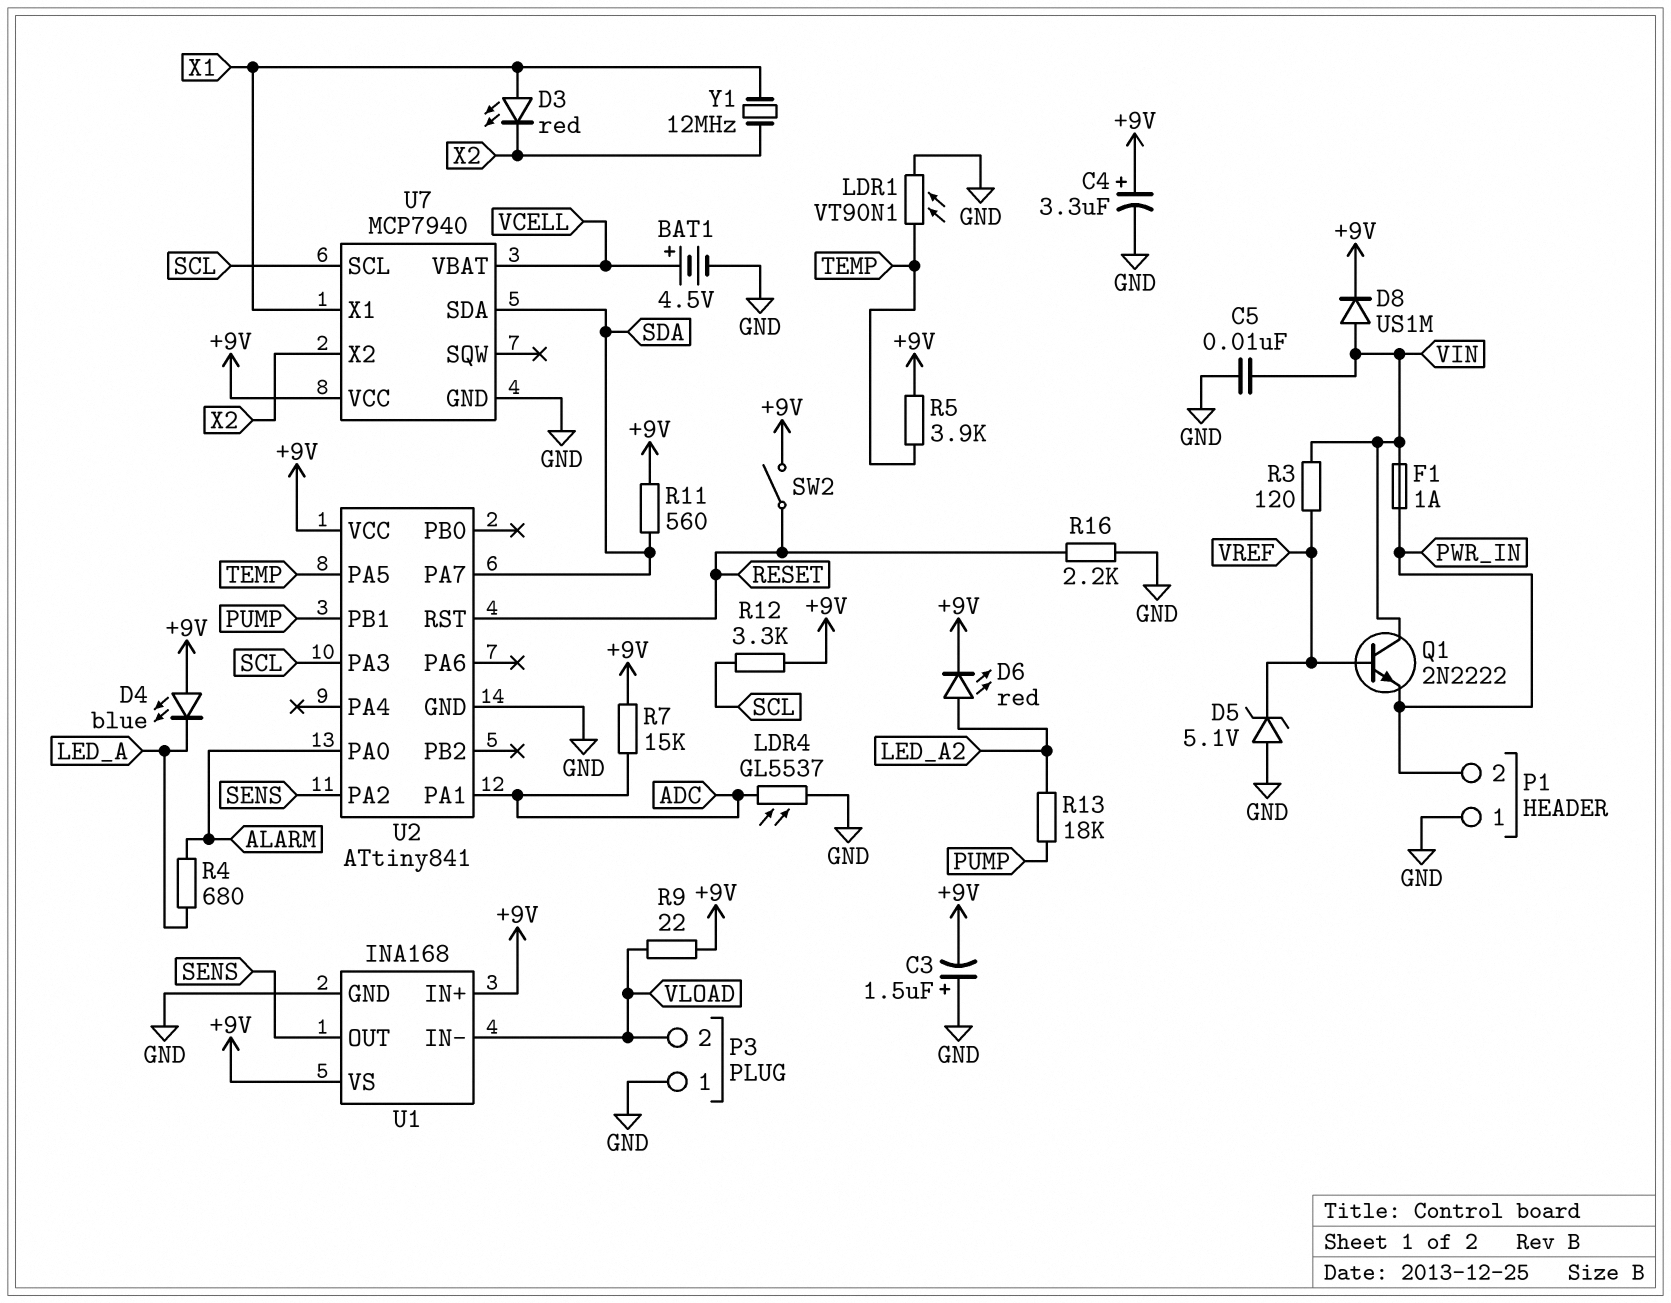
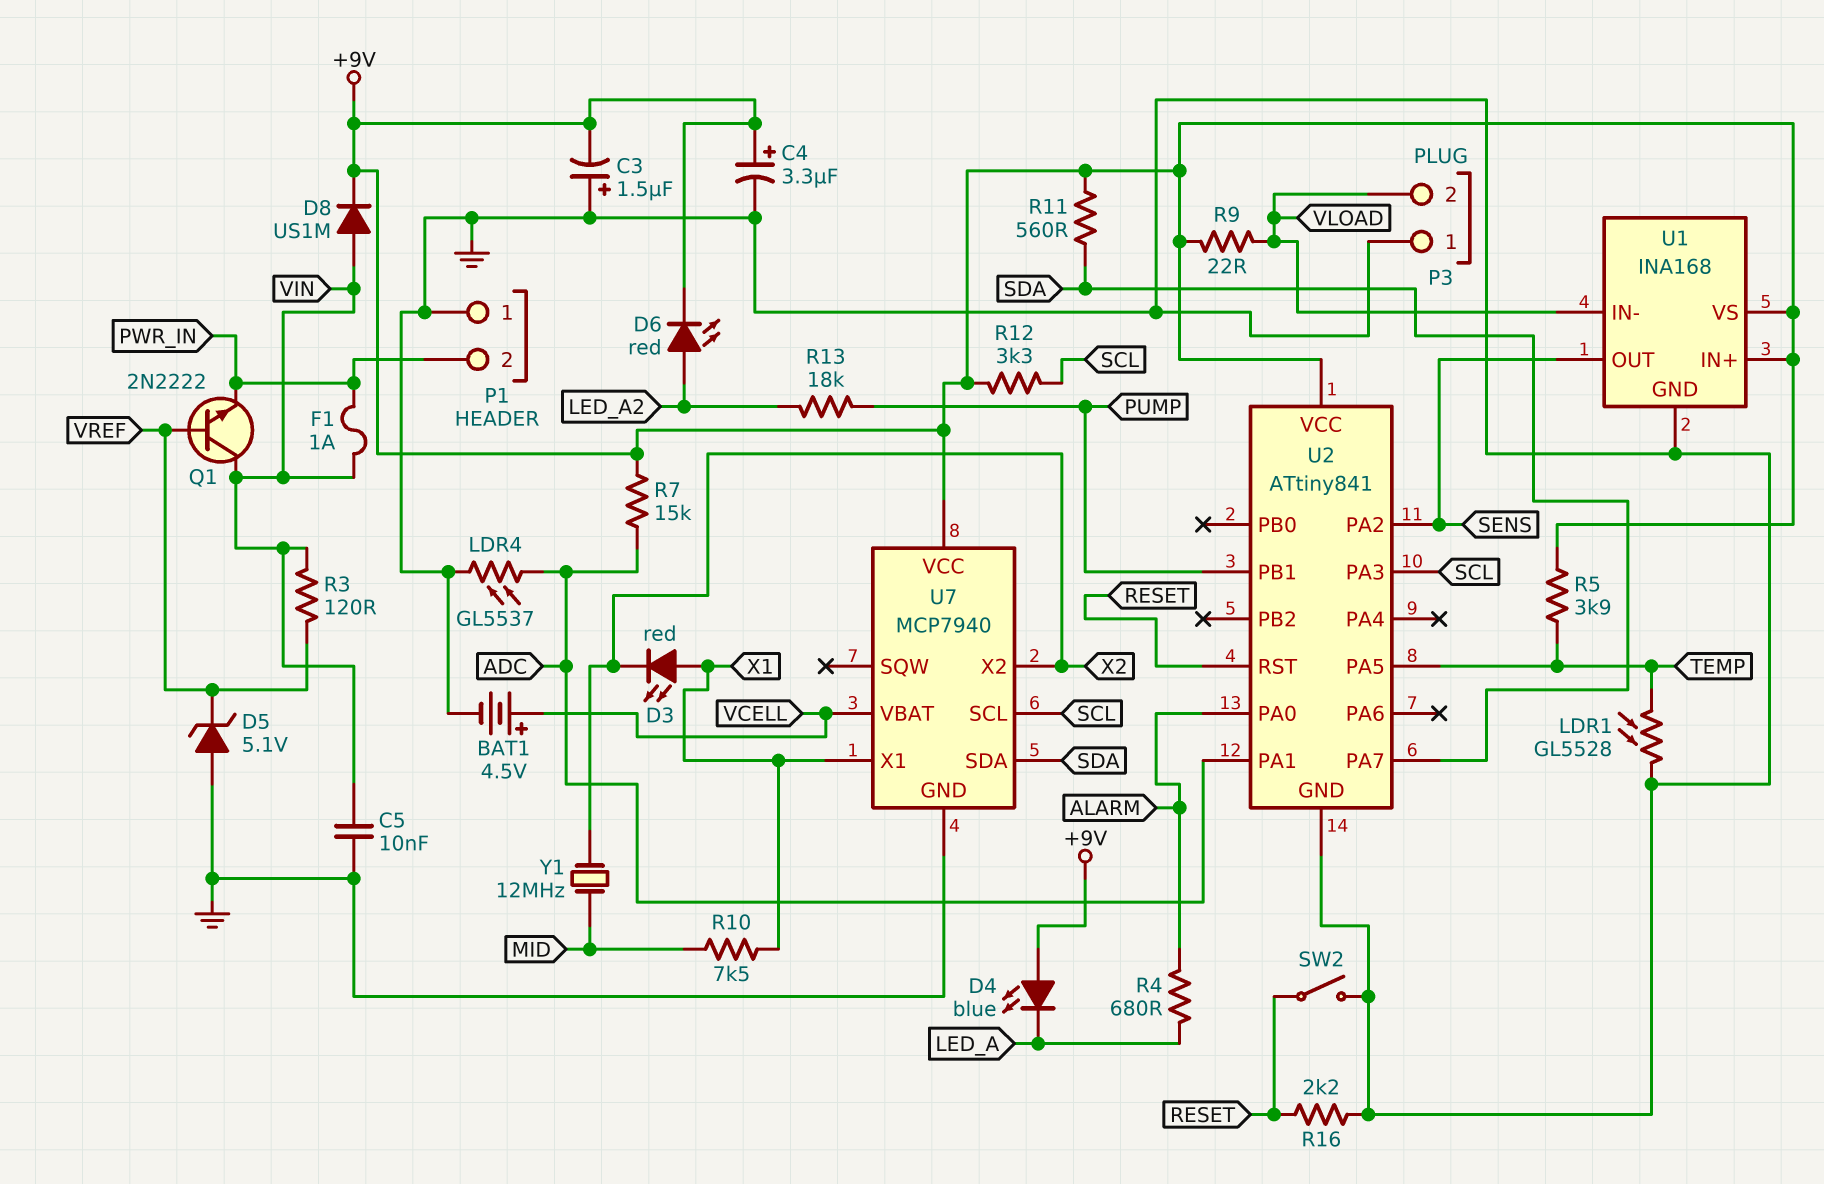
LDR1: VT90N1 (GND, TEMP) -> GL5528 (GND, TEMP)
R10: none -> 7.5k (MID, X1)
SW2: switch (+9V, RESET) -> switch (GND, RESET)
Y1: 12MHz (X1, X2) -> 12MHz (MID, X2)

